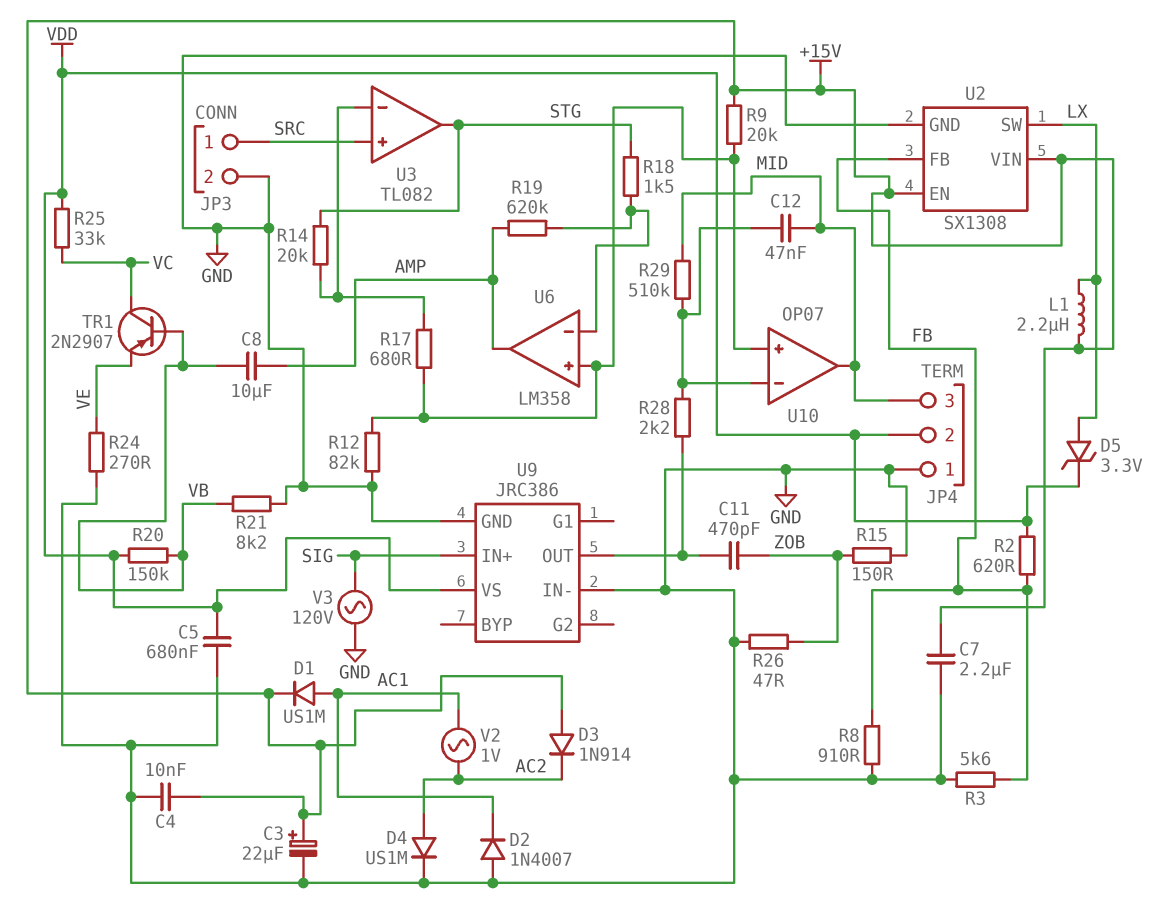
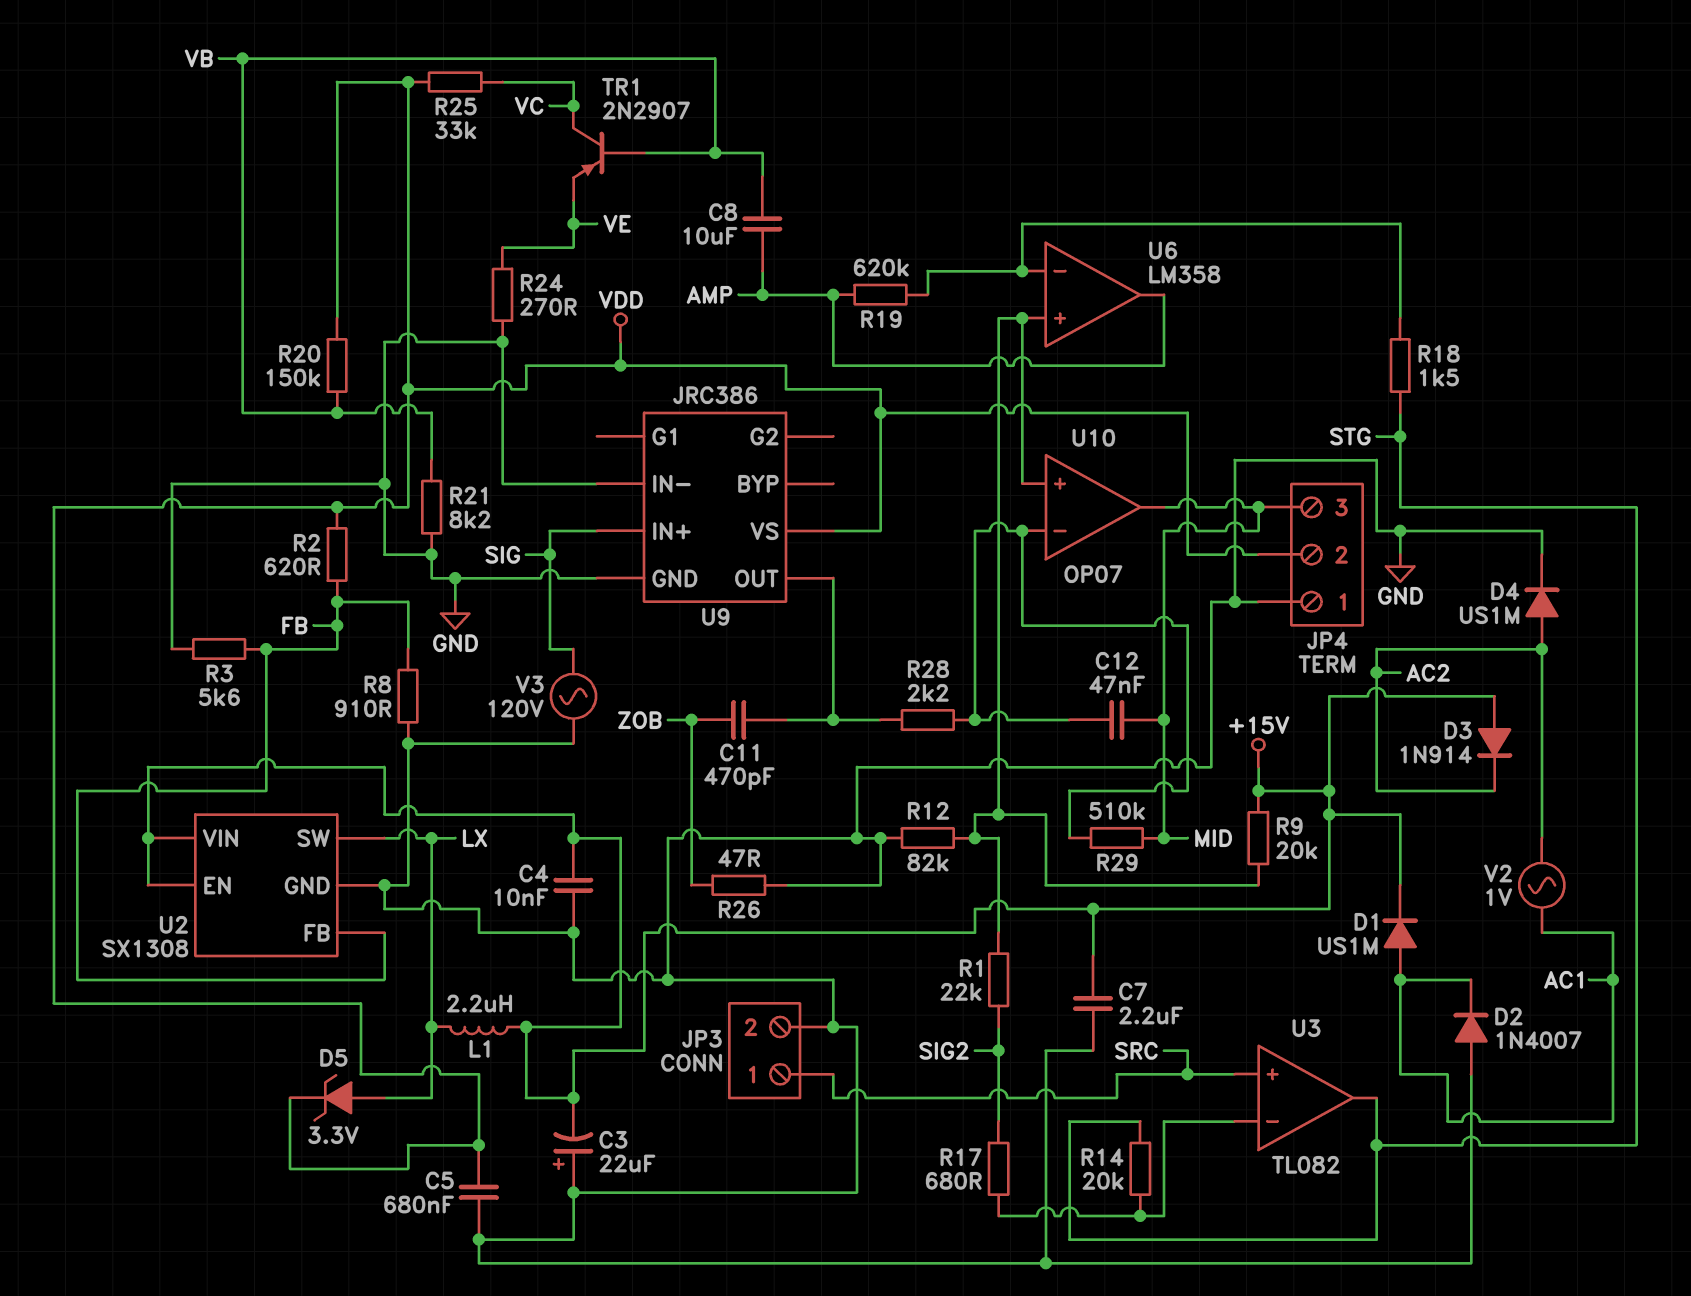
C3: 22uF (plus +15V, minus GND) -> 22uF (plus GND, minus +15V)
R1: none -> 22k (SIG2, U6/in+)
R15: 150 (GND, ZOB) -> none
R17: 680 (U3/in-, U6/in+) -> 680 (SIG2, U3/in-)

